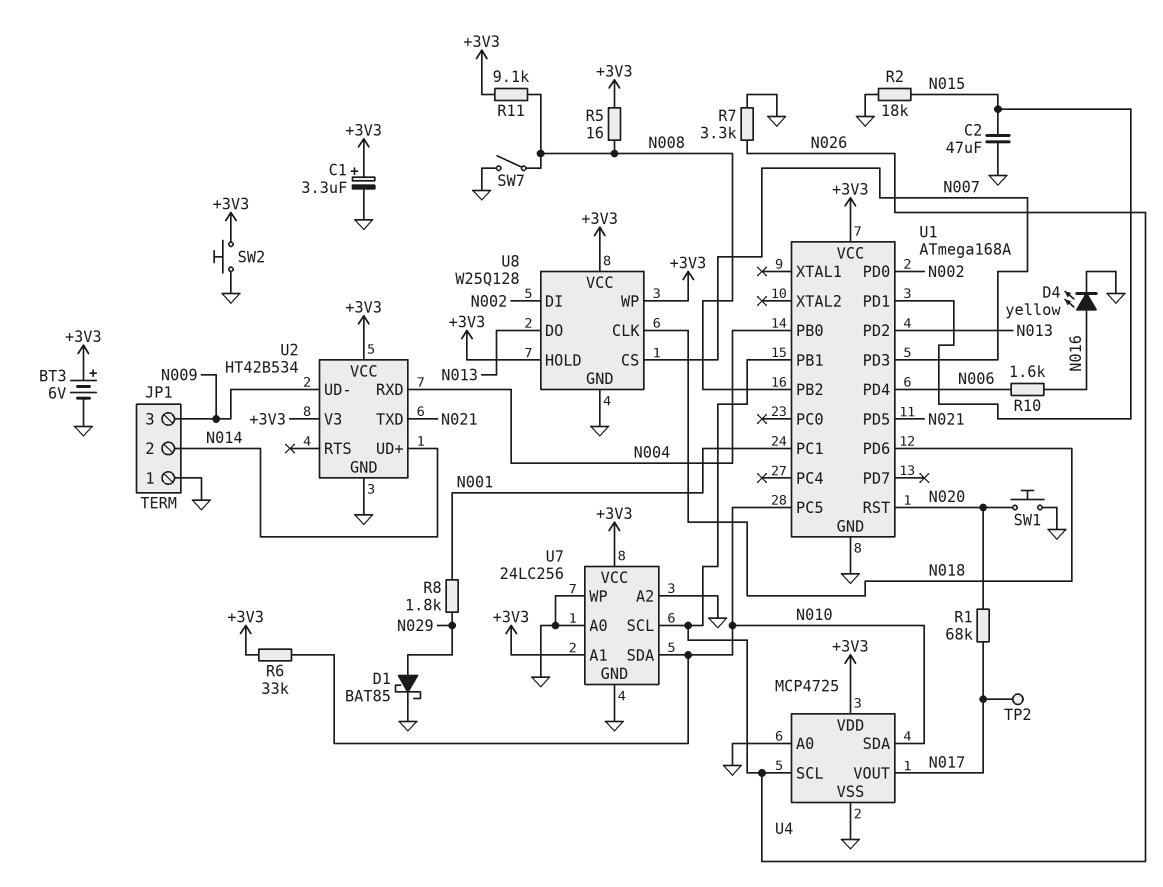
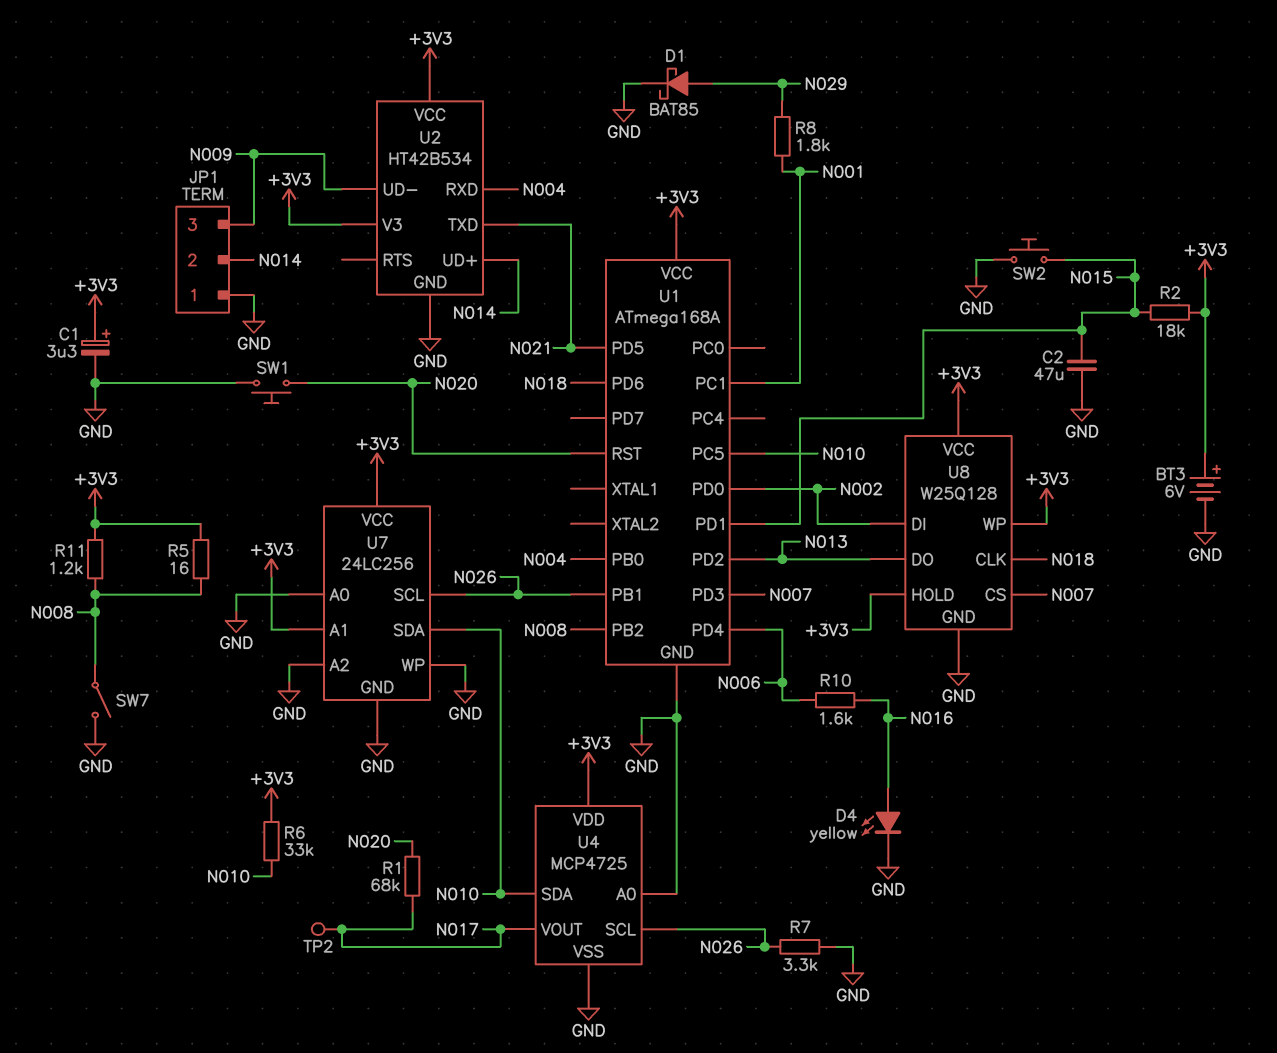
R2: 18k (GND, N015) -> 18k (+3V3, N015)
R11: 9.1k (+3V3, N008) -> 1.2k (+3V3, N008)
SW2: button (+3V3, GND) -> button (GND, N015)

